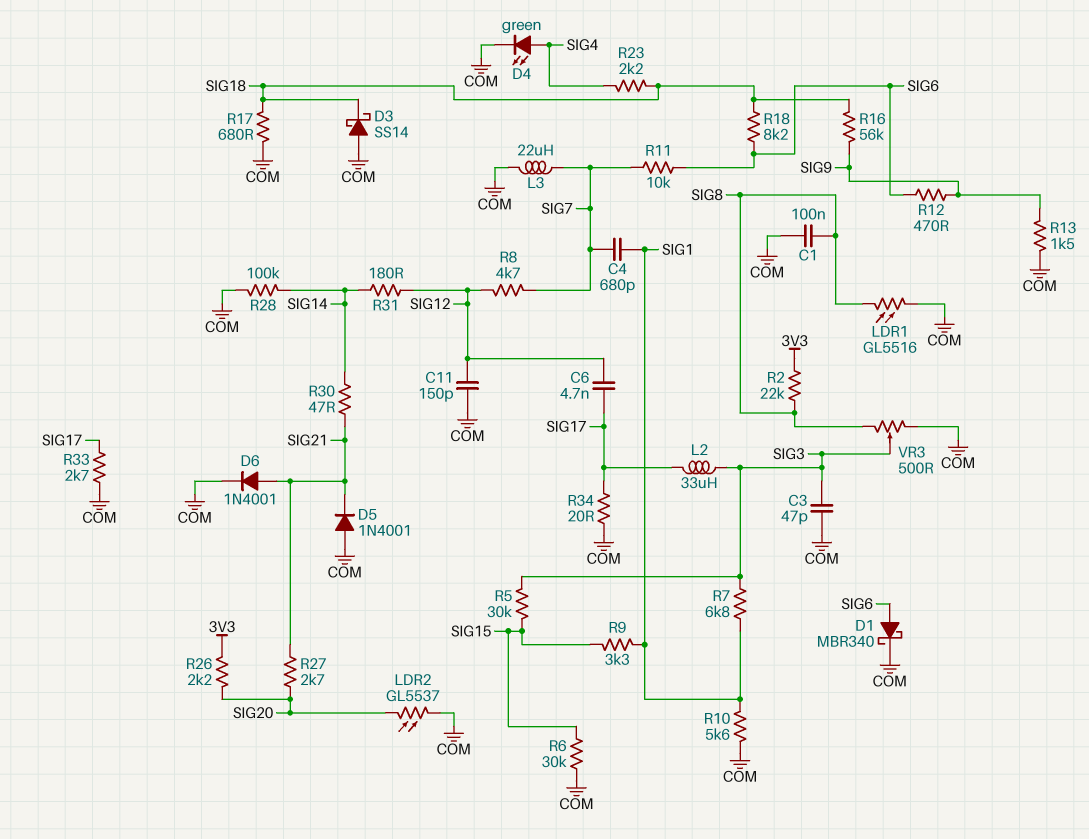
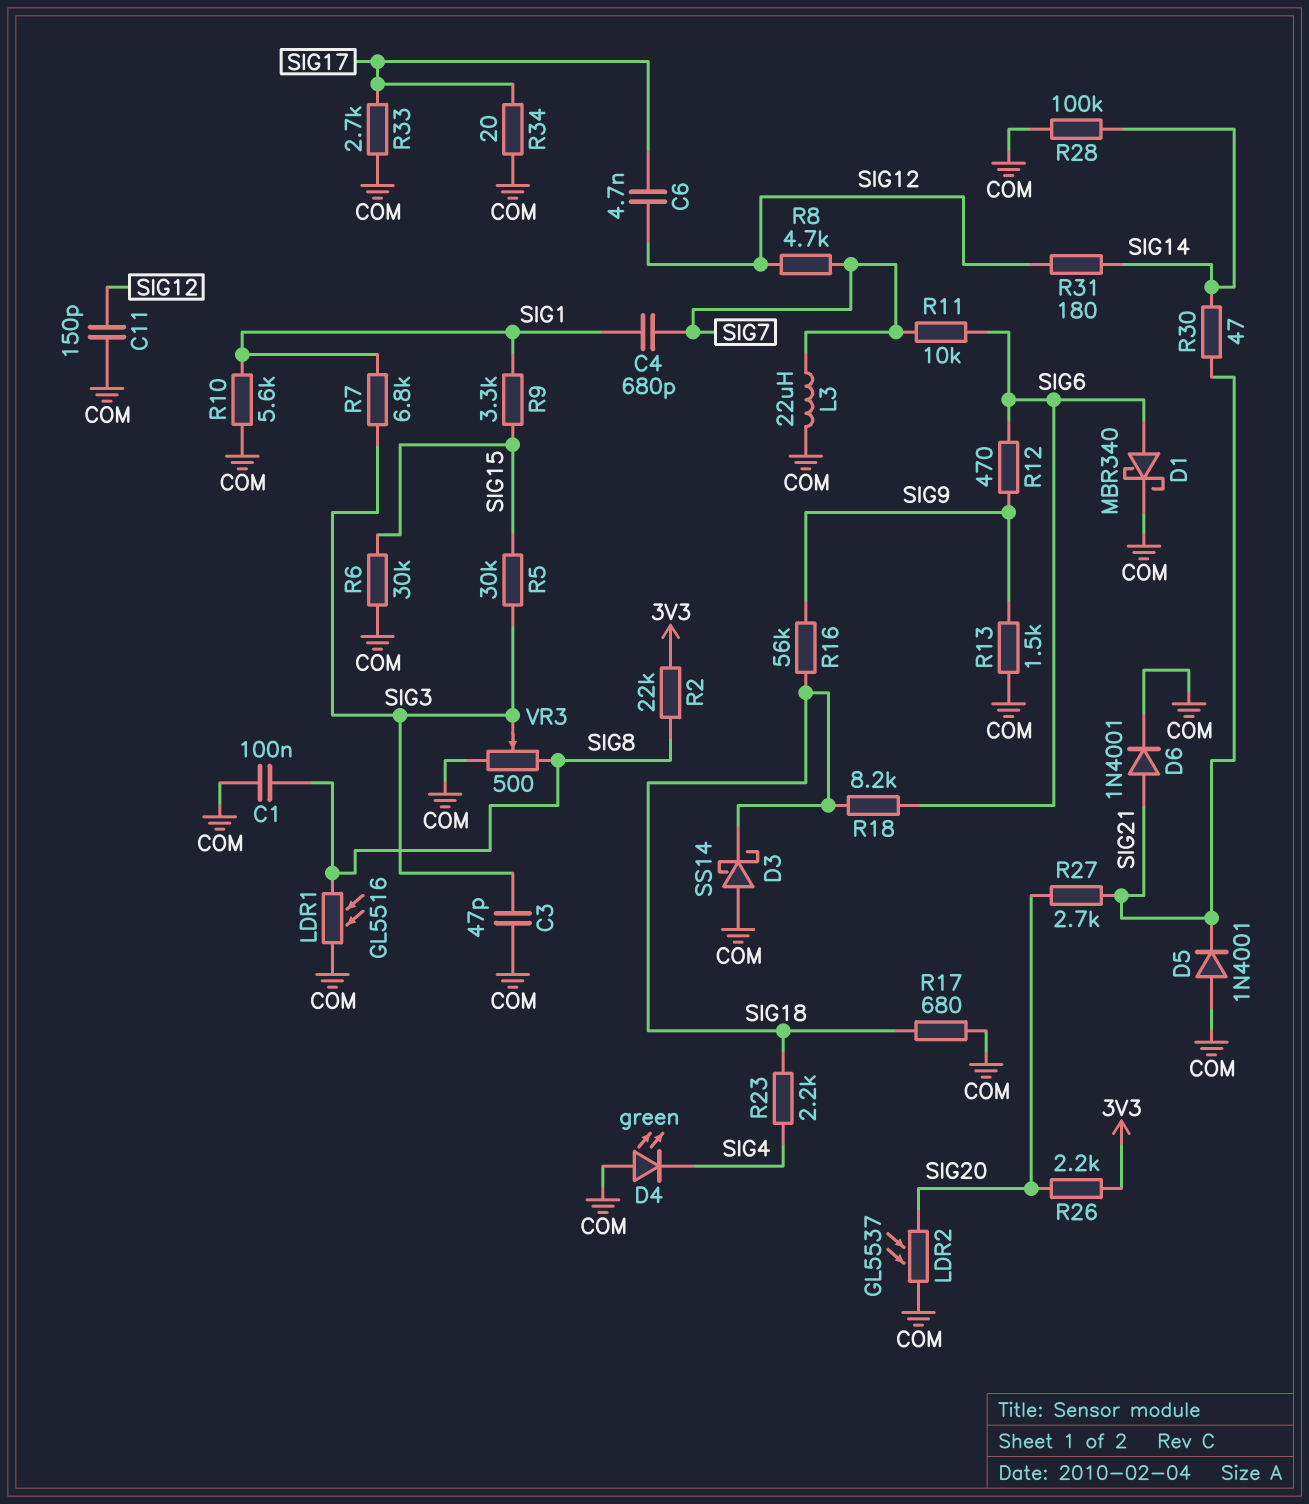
D4: LED green (A SIG4, K COM) -> LED green (A COM, K SIG4)
L2: 33uH (SIG3, SIG17) -> none

